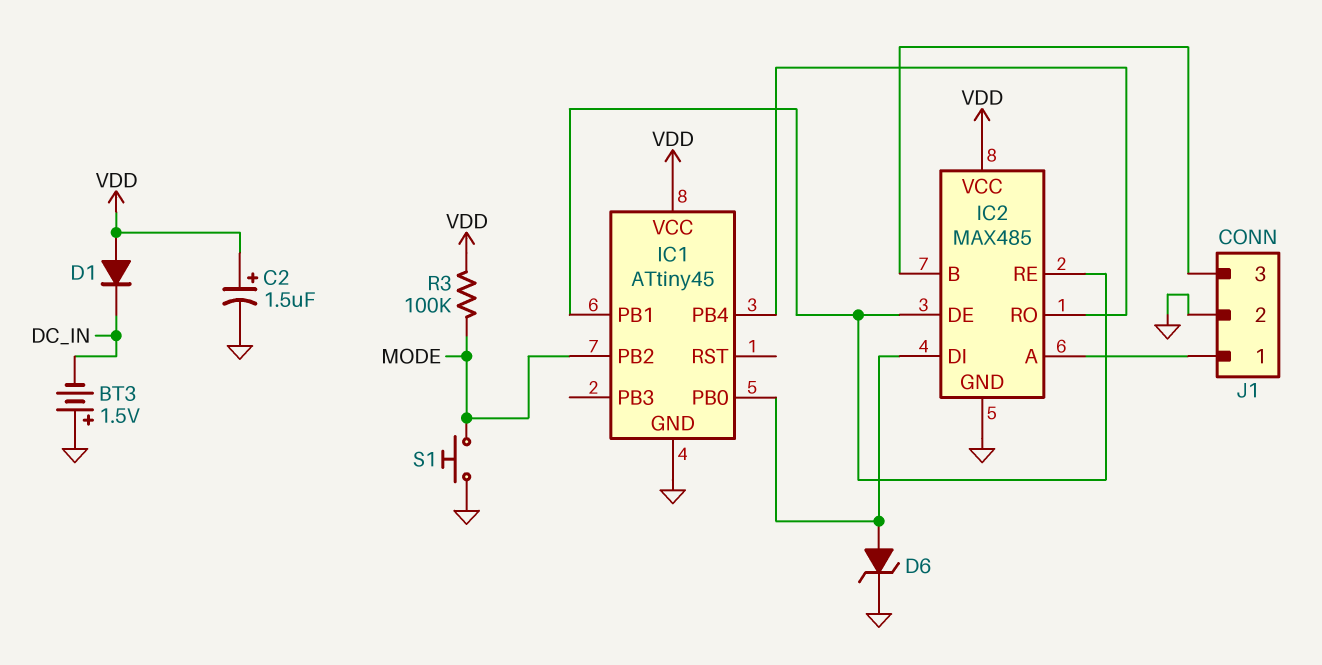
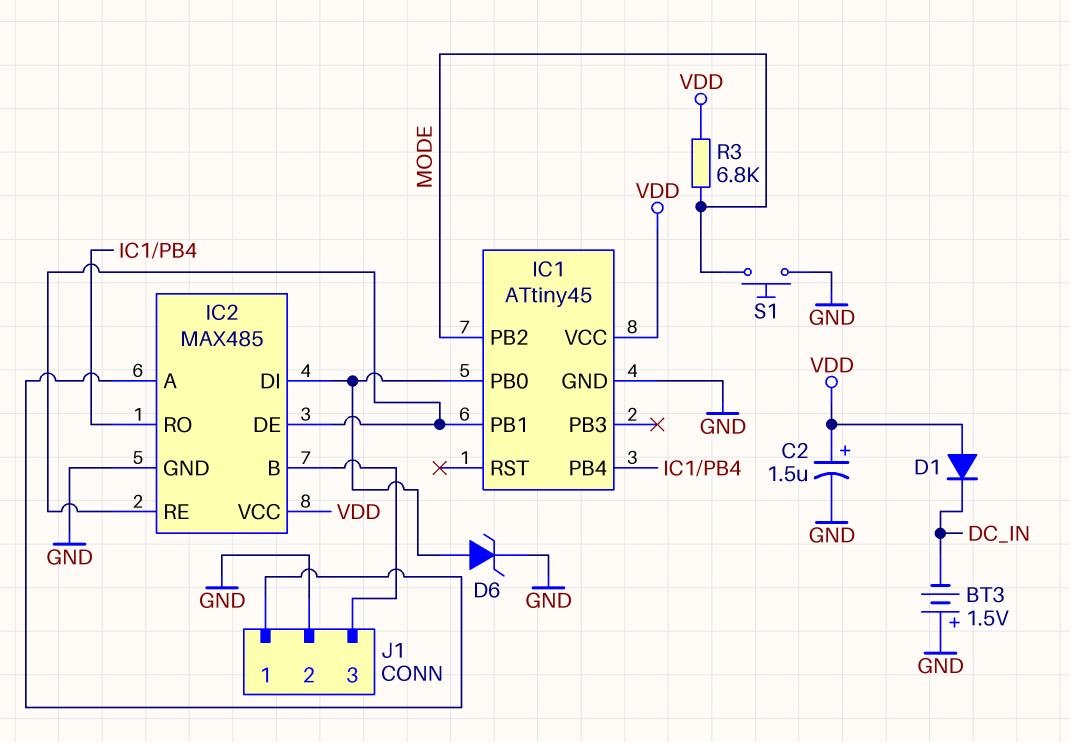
R3: 100k (MODE, VDD) -> 6.8k (MODE, VDD)

